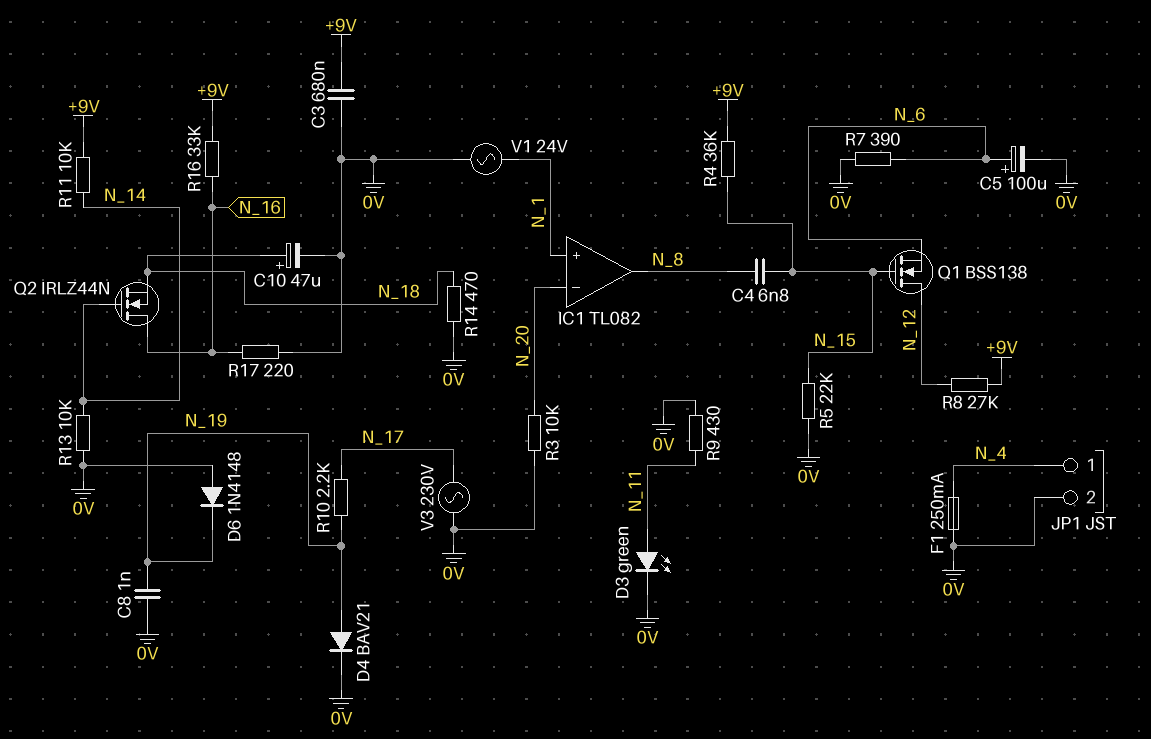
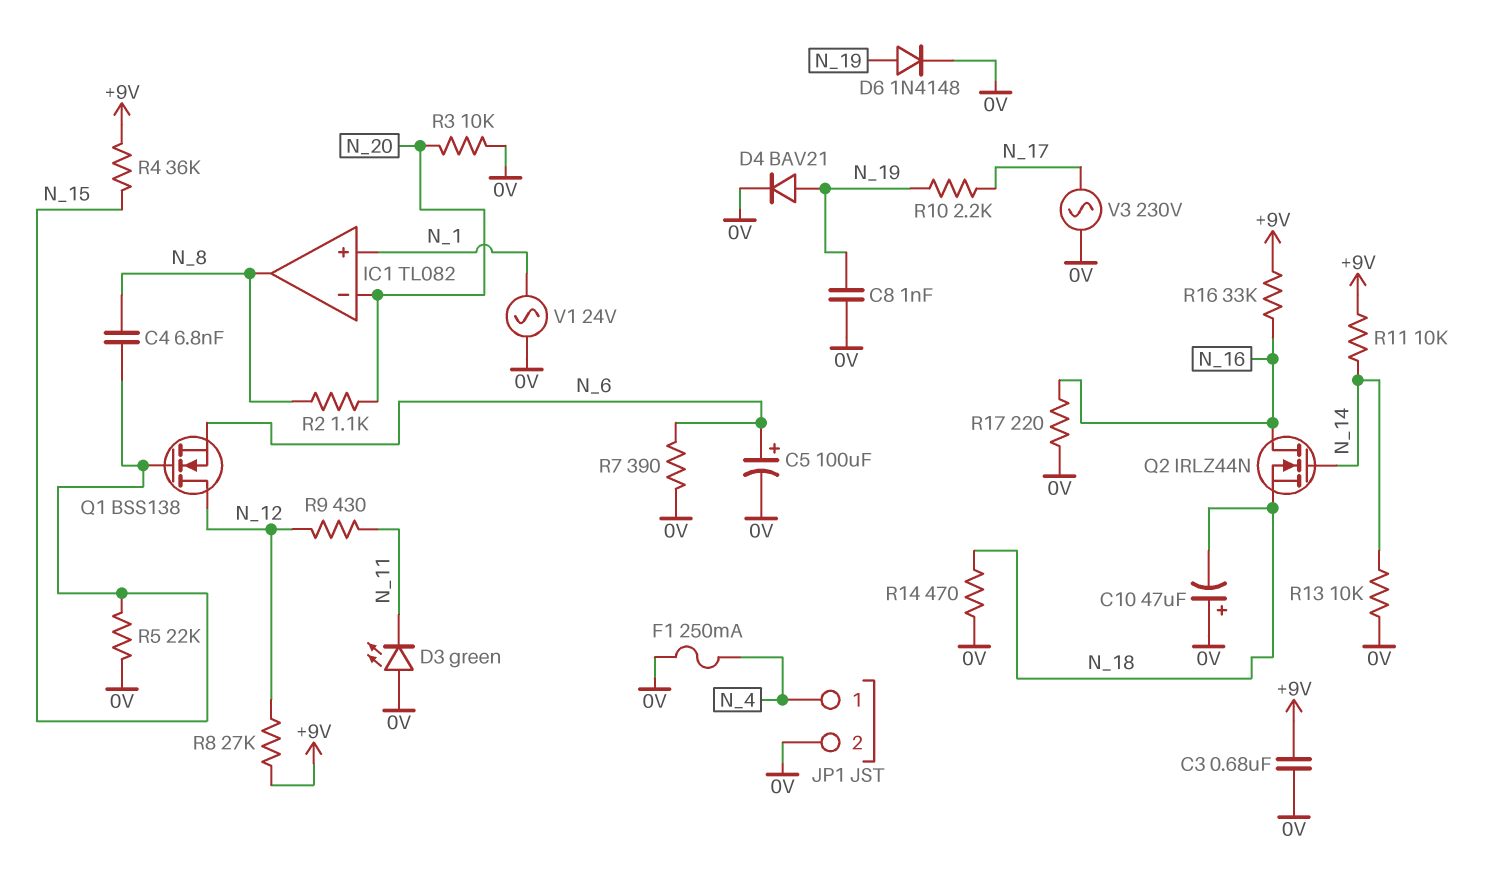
C10: 47uF (plus N_18, minus 0V) -> 47uF (plus 0V, minus N_18)
D3: LED green (A N_11, K 0V) -> LED green (A 0V, K N_11)
D6: diode 1N4148 (A 0V, K N_19) -> diode 1N4148 (A N_19, K 0V)
R2: none -> 1.1k (N_8, N_20)
R9: 430 (0V, N_11) -> 430 (N_11, N_12)

